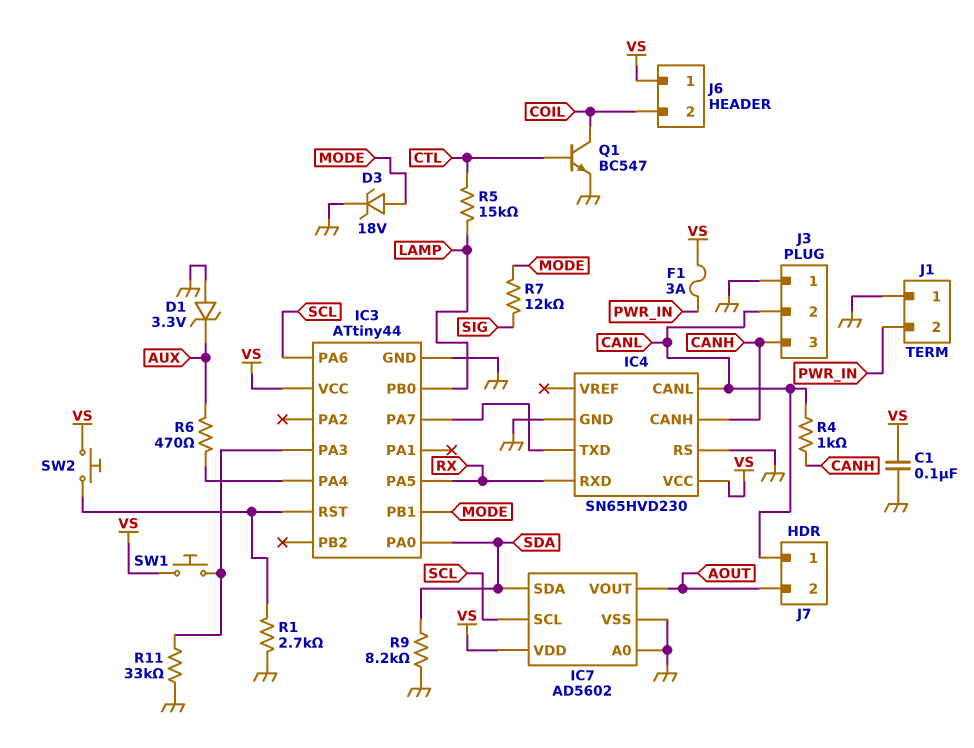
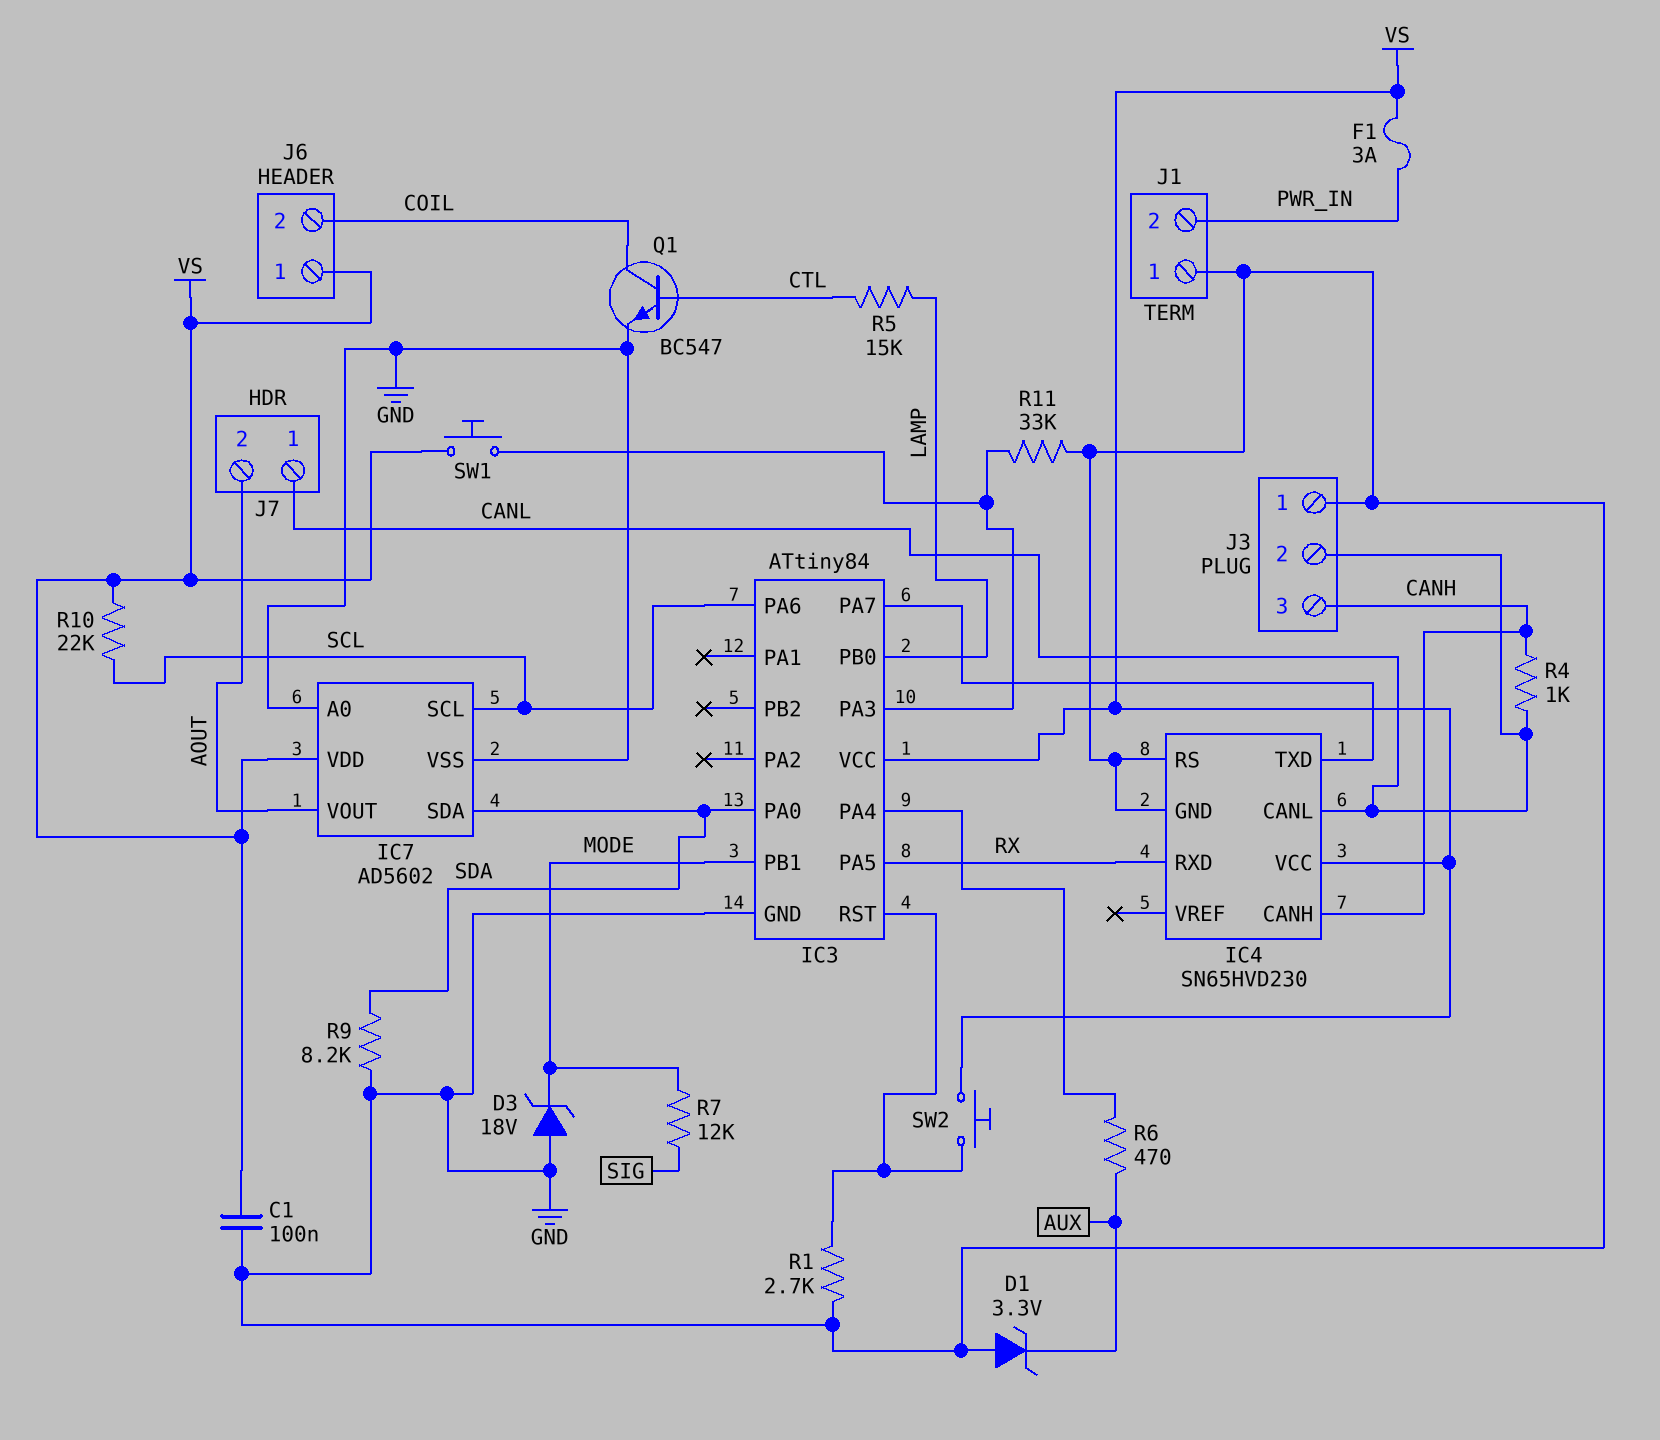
D3: zener 18V (A MODE, K GND) -> zener 18V (A GND, K MODE)
IC3: ATtiny44 -> ATtiny84
R10: none -> 22k (SCL, VS)

